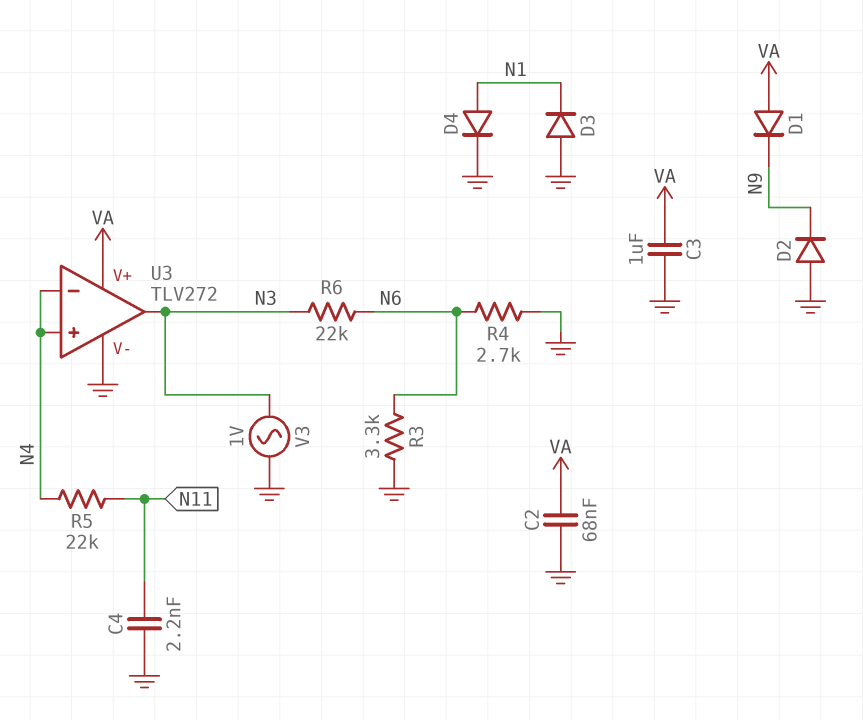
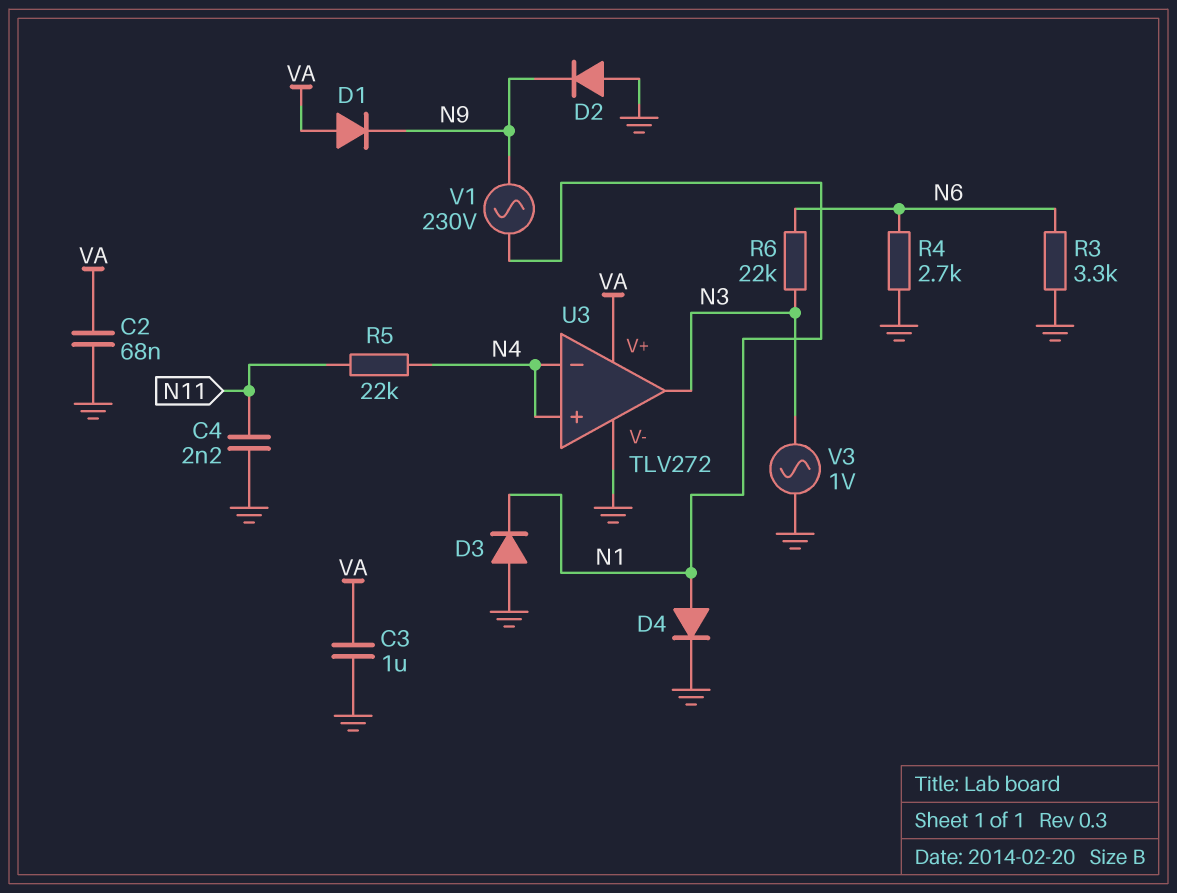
V1: none -> AC 230V (N1, N9)

